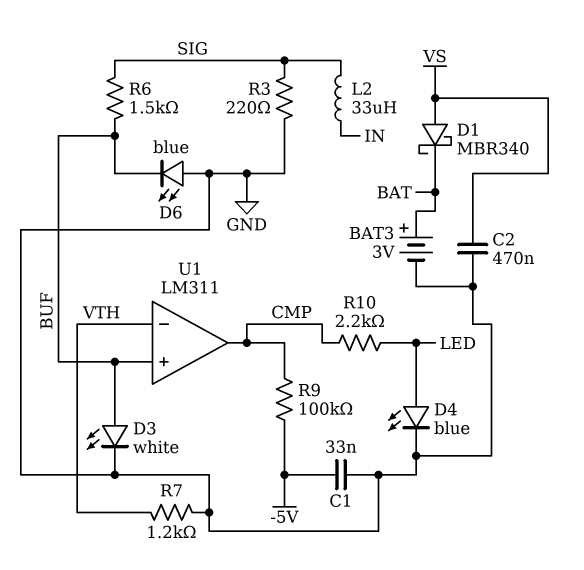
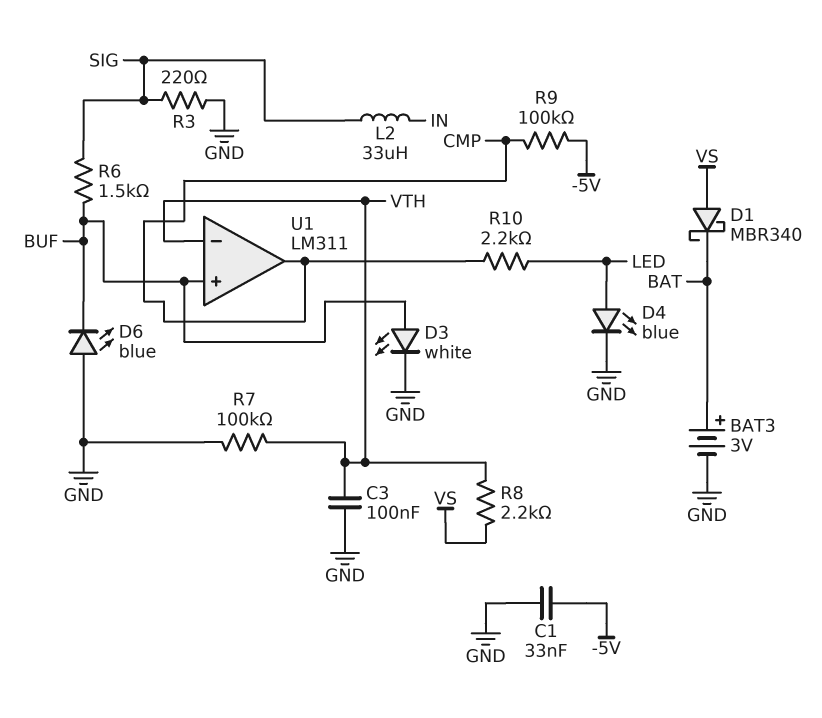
C2: 470nF (GND, VS) -> none
C3: none -> 100nF (GND, VTH)
R7: 1.2k (GND, VTH) -> 100k (GND, VTH)
R8: none -> 2.2k (VS, VTH)

